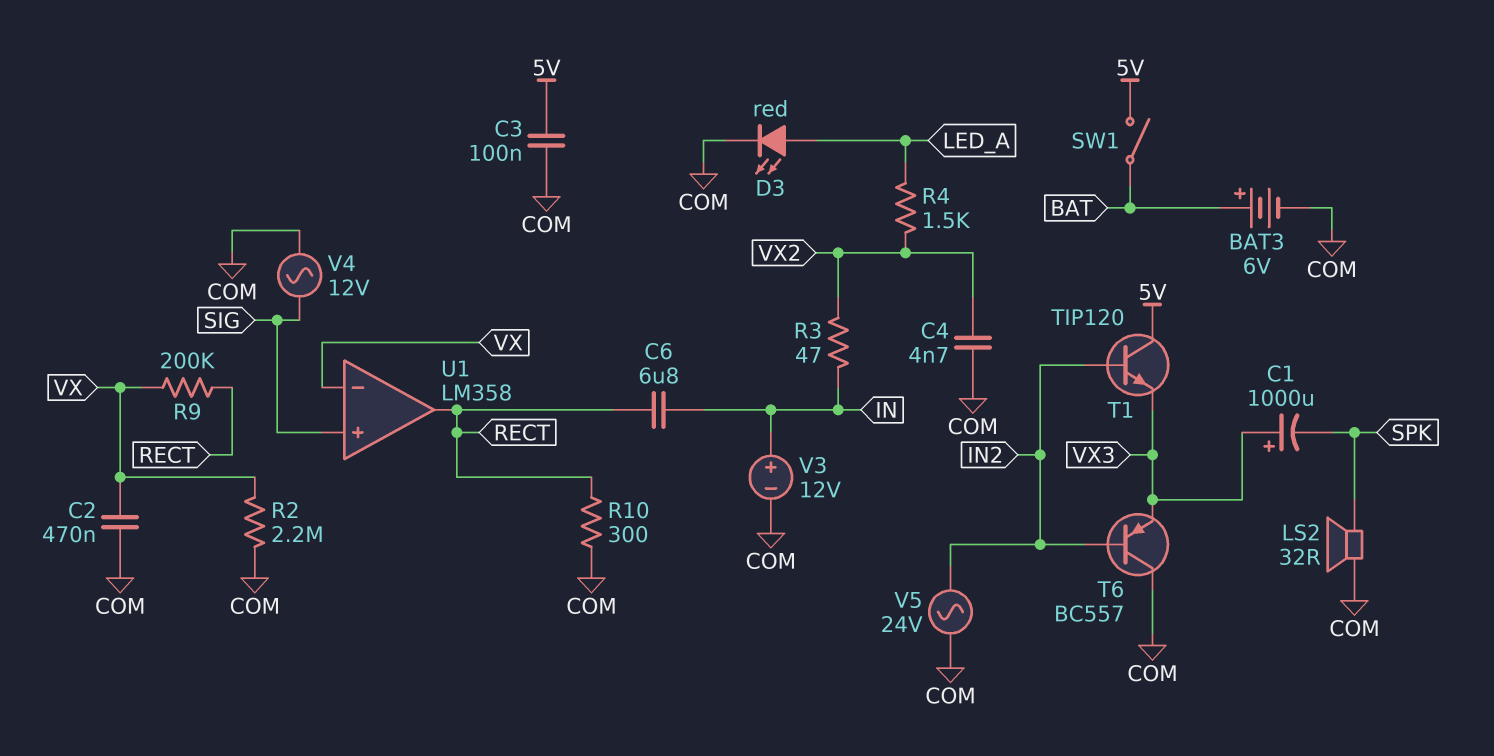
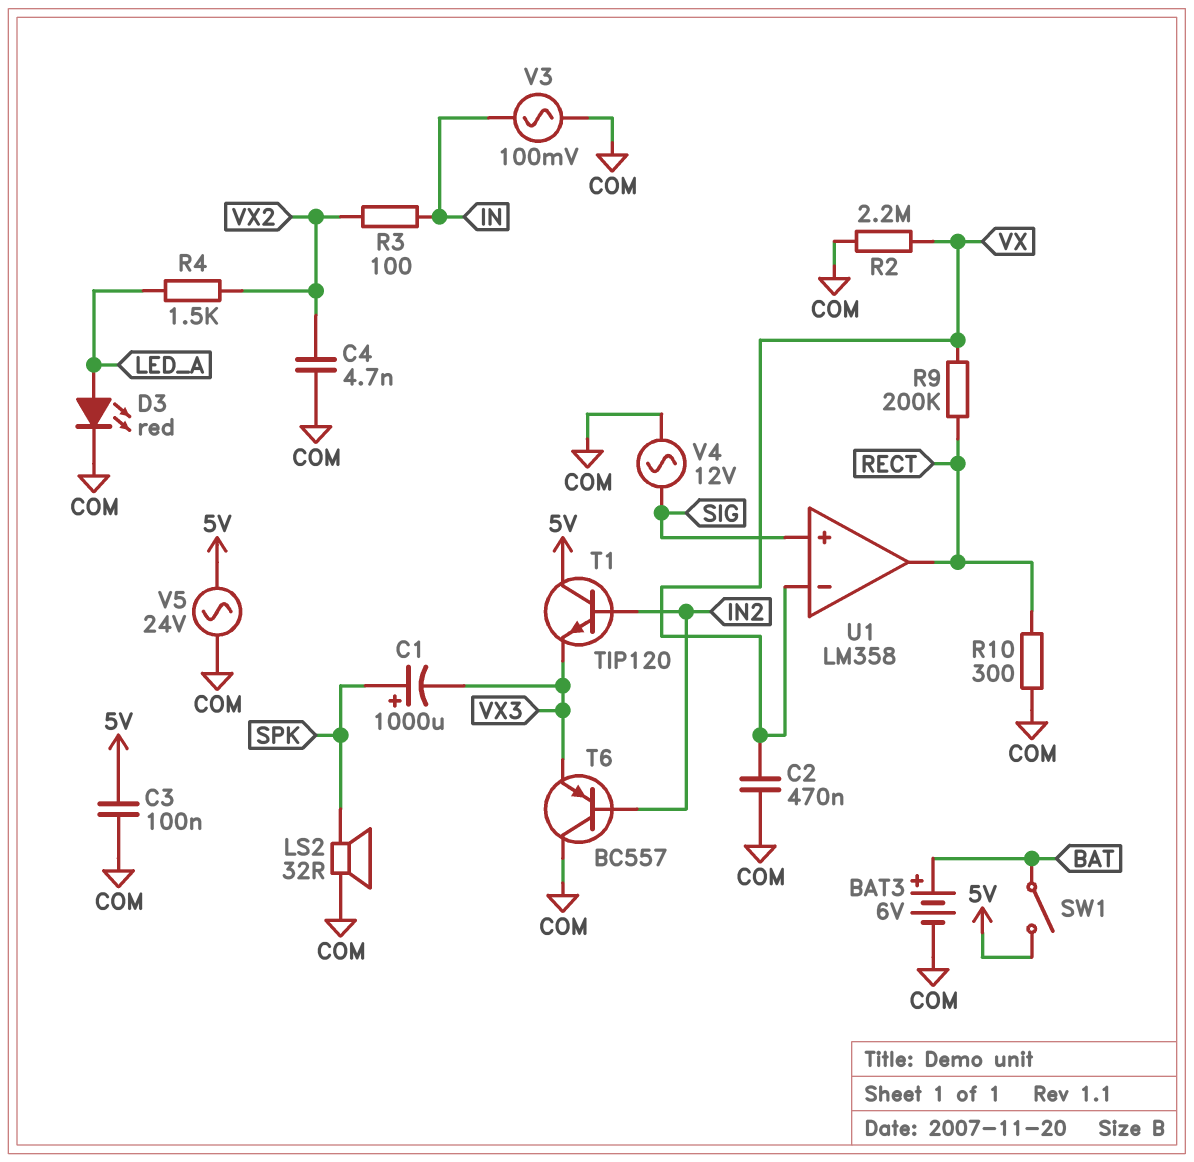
C1: 1000uF (plus VX3, minus SPK) -> 1000uF (plus SPK, minus VX3)
C6: 6.8uF (IN, RECT) -> none
R3: 47 (IN, VX2) -> 100 (IN, VX2)
V3: 12V (plus IN, minus COM) -> AC 100mV (COM, IN)
V5: AC 24V (COM, IN2) -> AC 24V (5V, COM)

